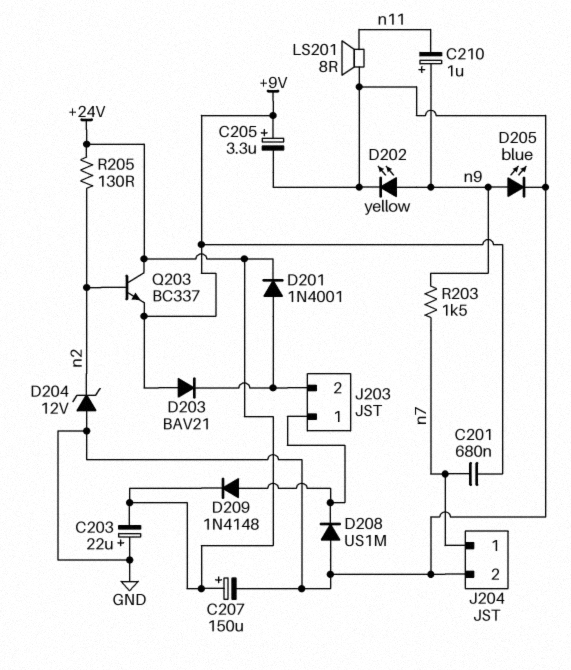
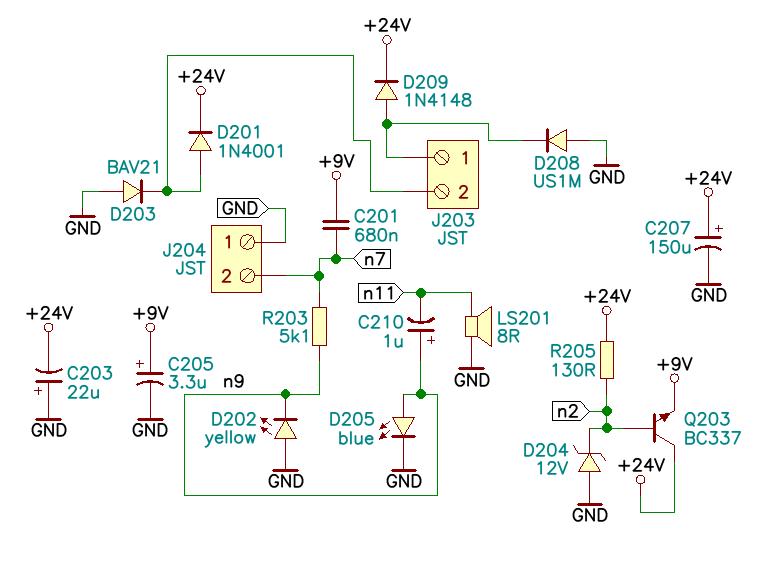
D202: LED yellow (A n9, K GND) -> LED yellow (A GND, K n9)
D203: diode BAV21 (A +9V, K J203/2) -> diode BAV21 (A GND, K J203/2)
J204 pin 1: n7 -> GND
J204 pin 2: GND -> n7
R203: 1.5k (n7, n9) -> 5.1k (n7, n9)

